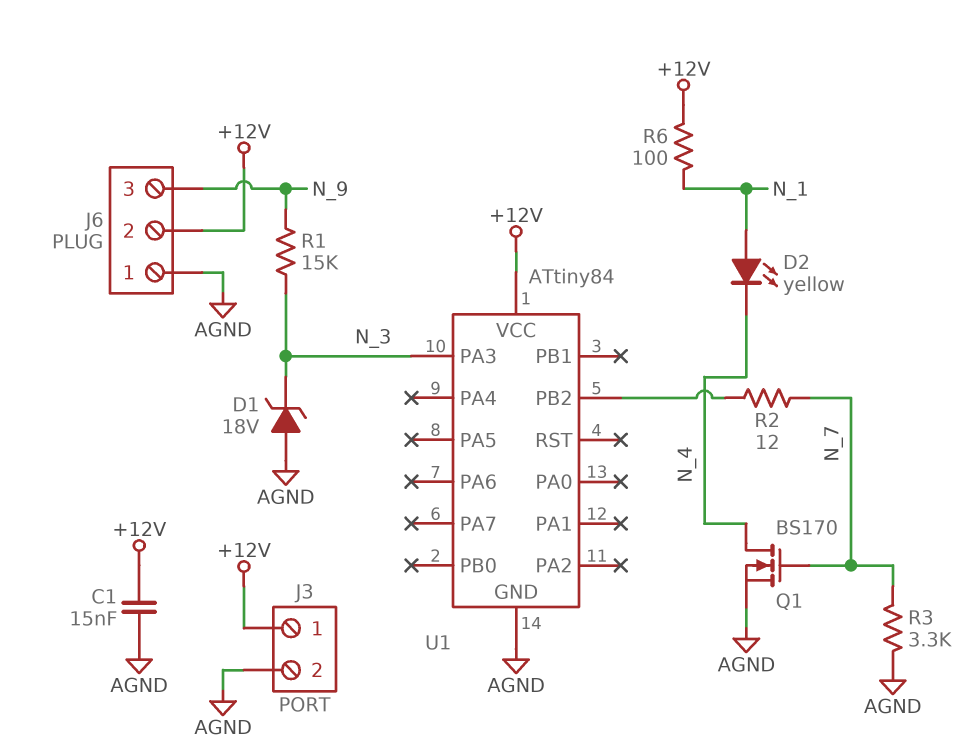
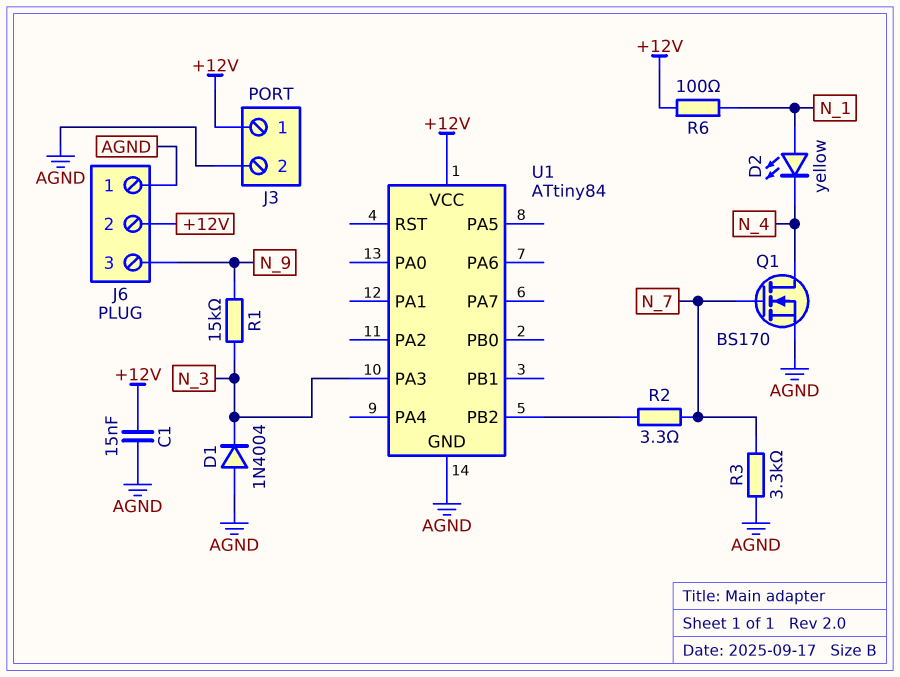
D1: zener 18V (A AGND, K N_3) -> diode 1N4004 (A AGND, K N_3)
R2: 12 (N_7, U1/PB2) -> 3.3 (N_7, U1/PB2)

